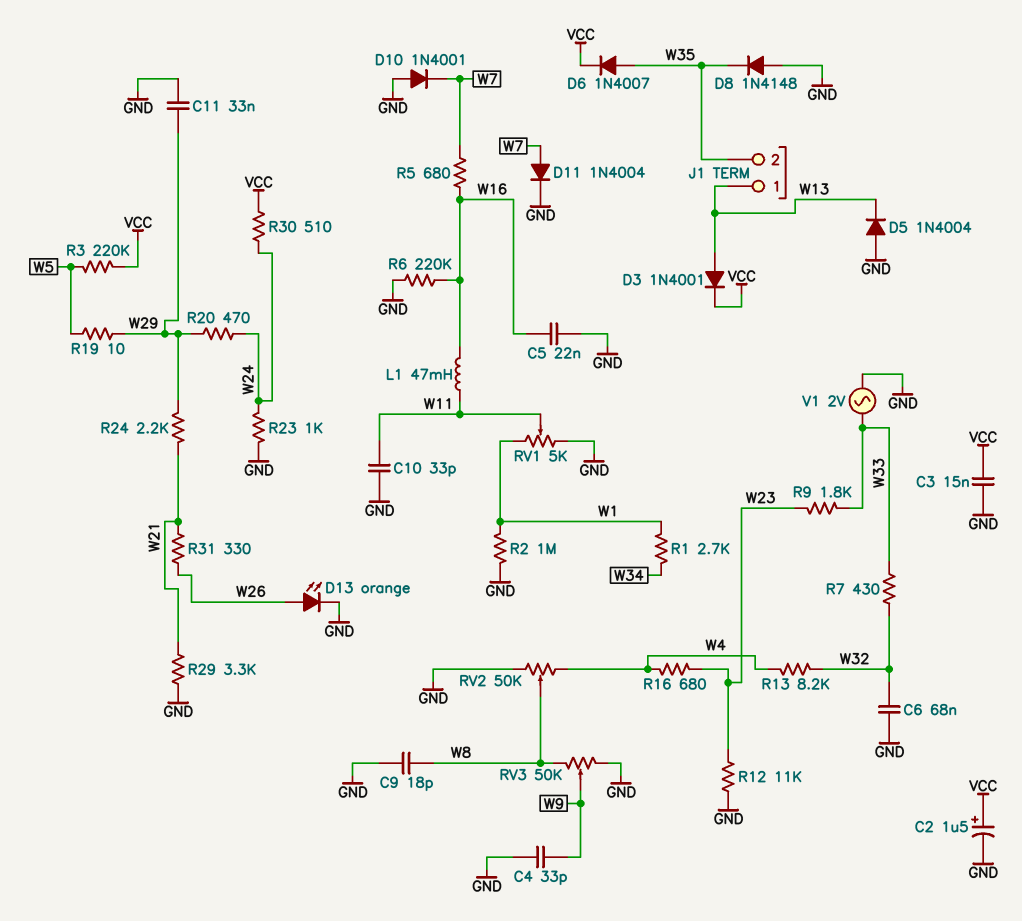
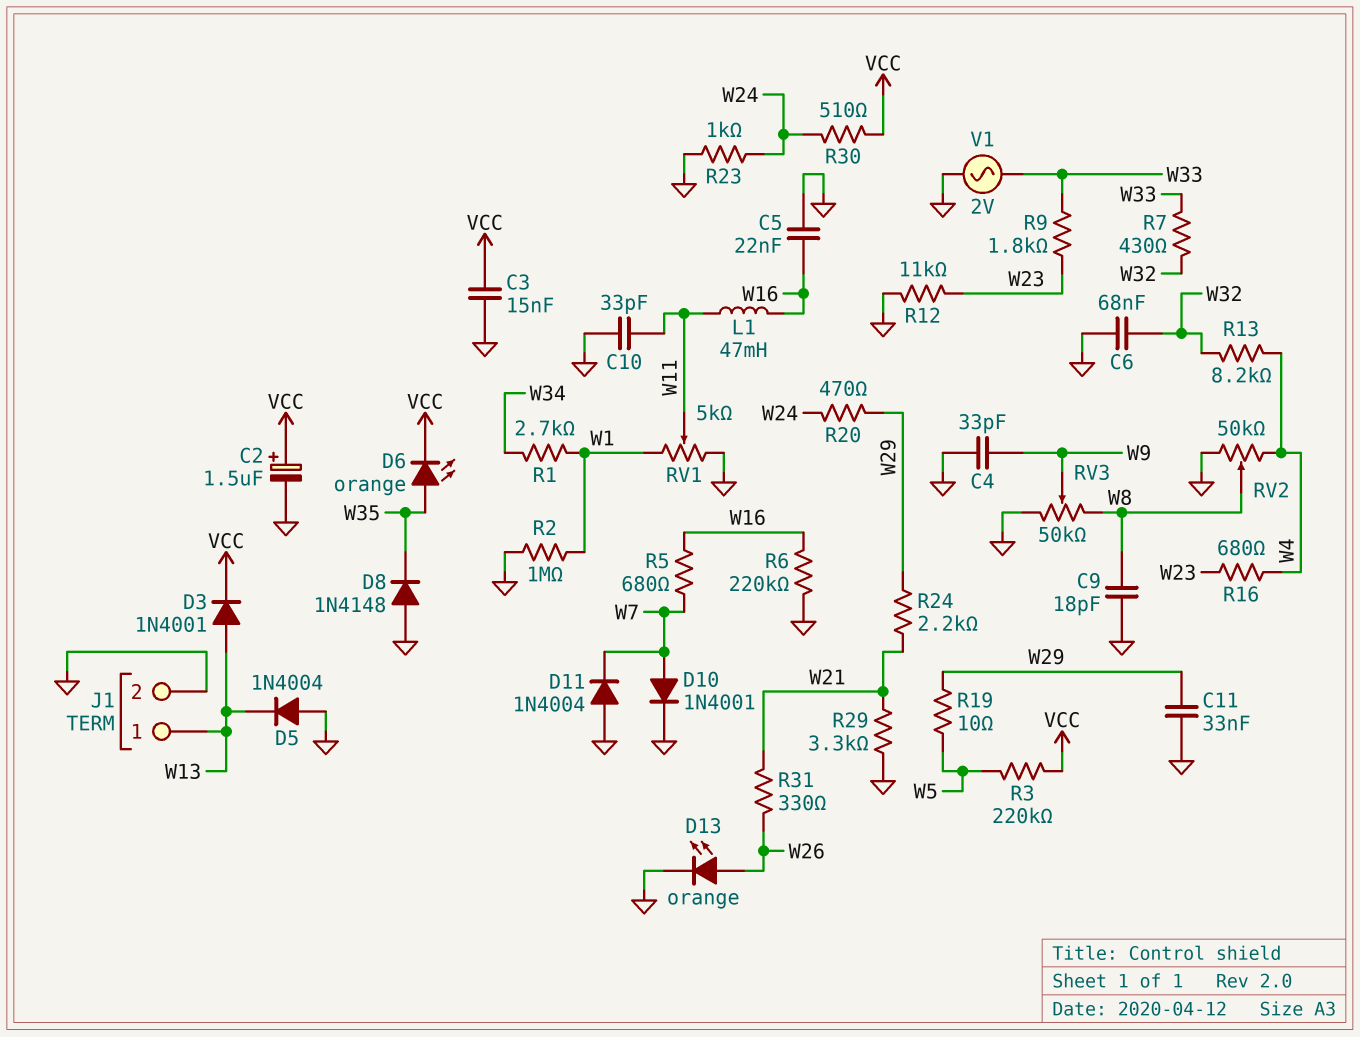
D6: diode 1N4007 (A W35, K VCC) -> LED orange (A W35, K VCC)
D10: diode 1N4001 (A GND, K W7) -> diode 1N4001 (A W7, K GND)
D11: diode 1N4004 (A W7, K GND) -> diode 1N4004 (A GND, K W7)
J1 pin 2: W35 -> GND

